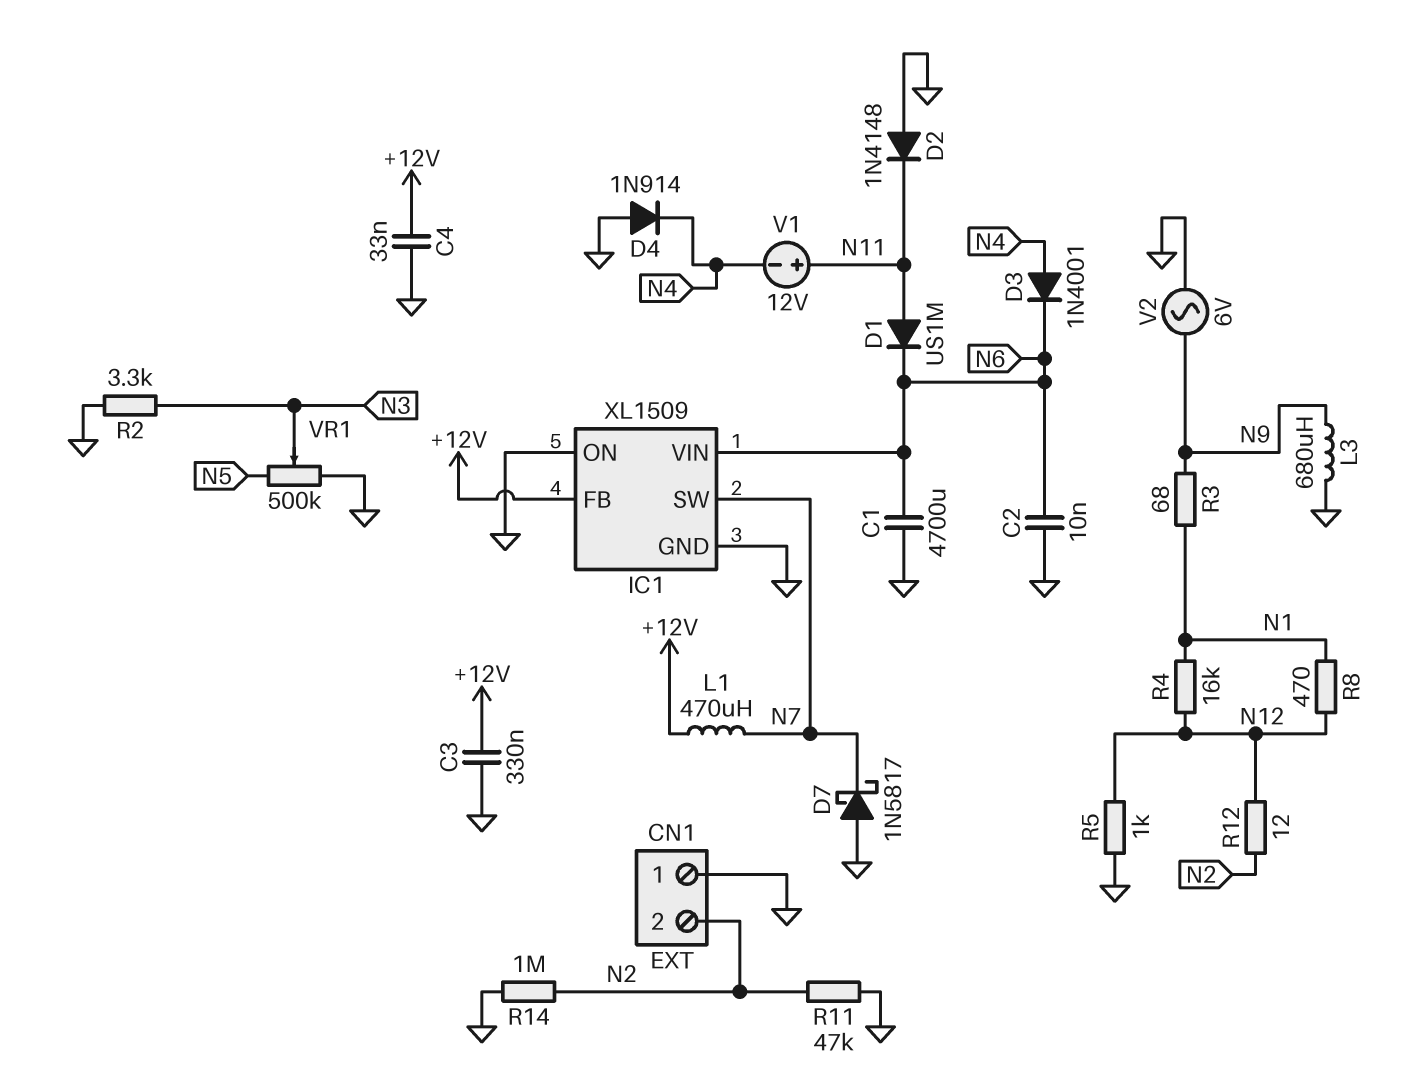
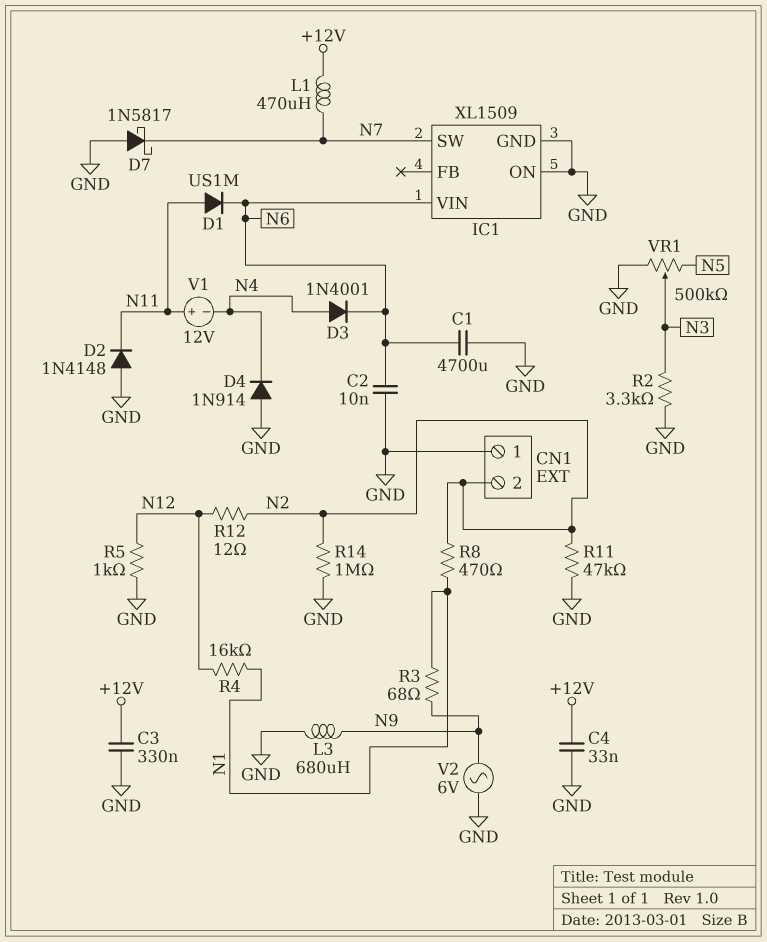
IC1 pin FB: +12V -> none
R8: 470 (N1, N12) -> 470 (N1, N2)

